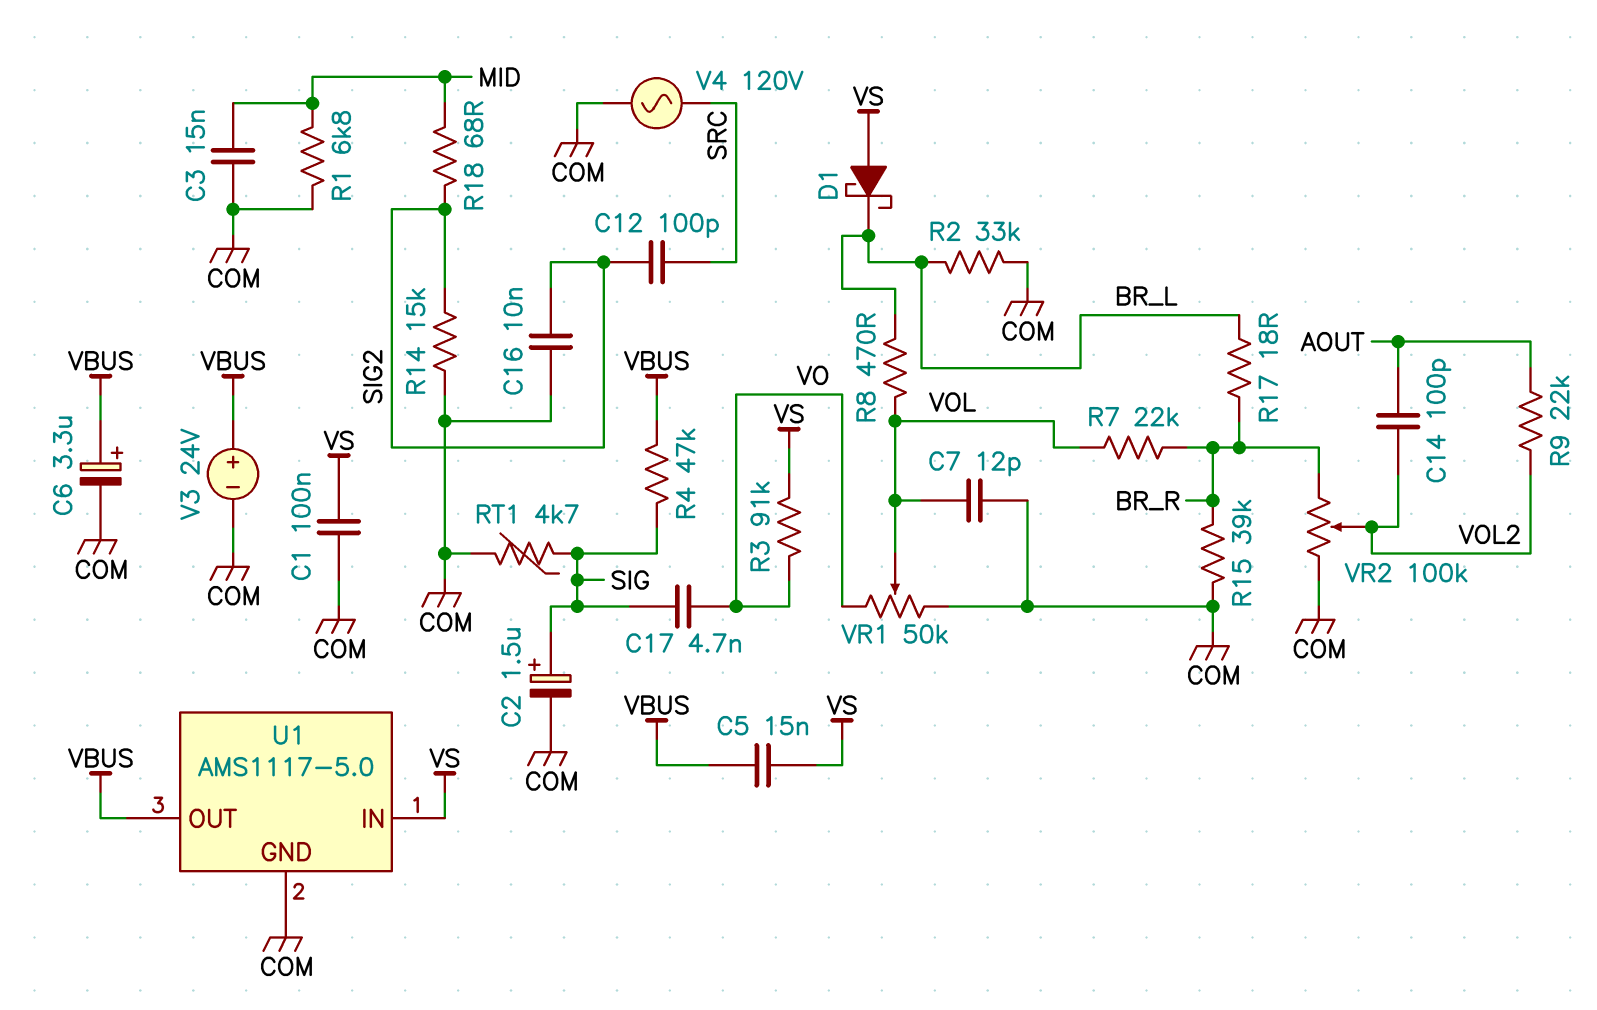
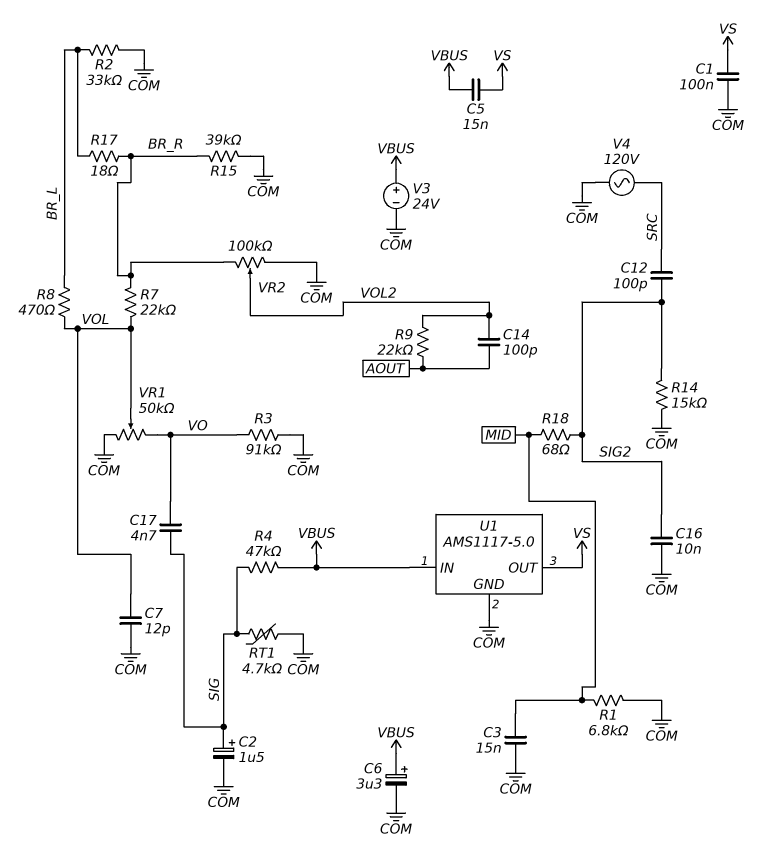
D1: schottky (A VS, K BR_L) -> none
R3: 91k (VO, VS) -> 91k (COM, VO)
U1 pin IN: VS -> VBUS
U1 pin OUT: VBUS -> VS

